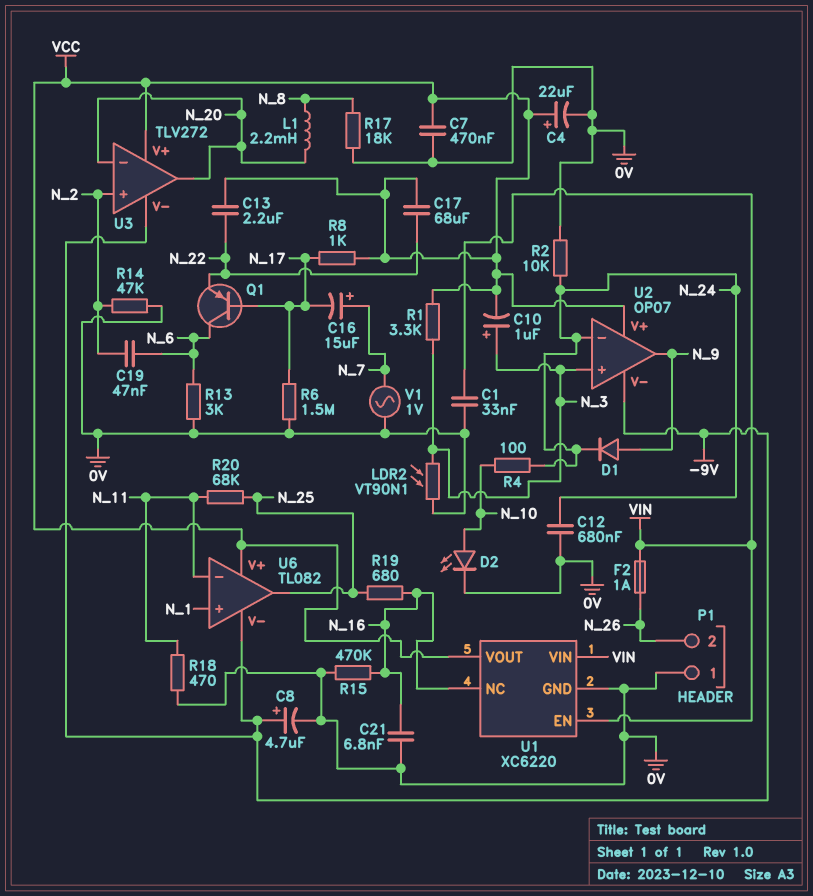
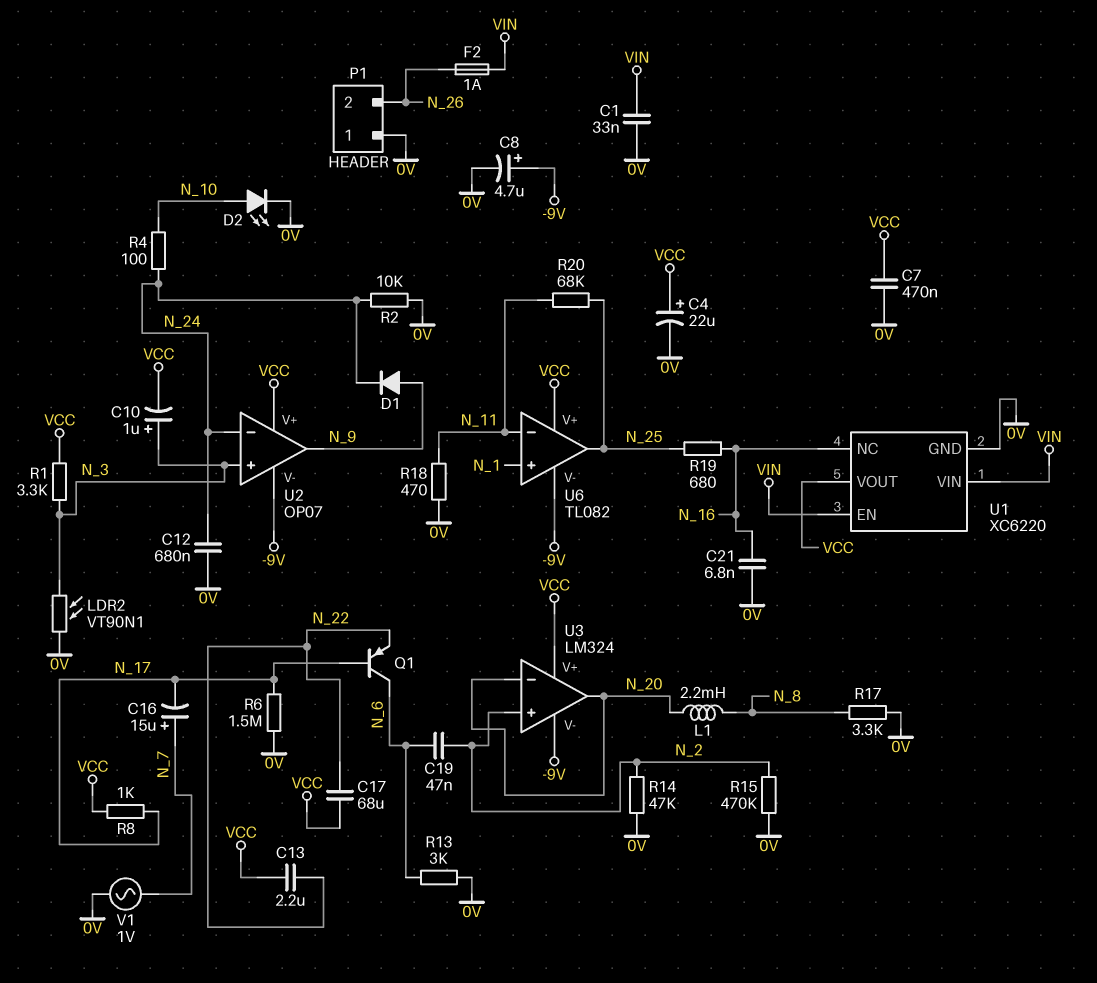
R15: 470k (0V, N_16) -> 470k (0V, N_2)
R17: 18k (0V, N_8) -> 3.3k (0V, N_8)
U3: TLV272 -> LM324

